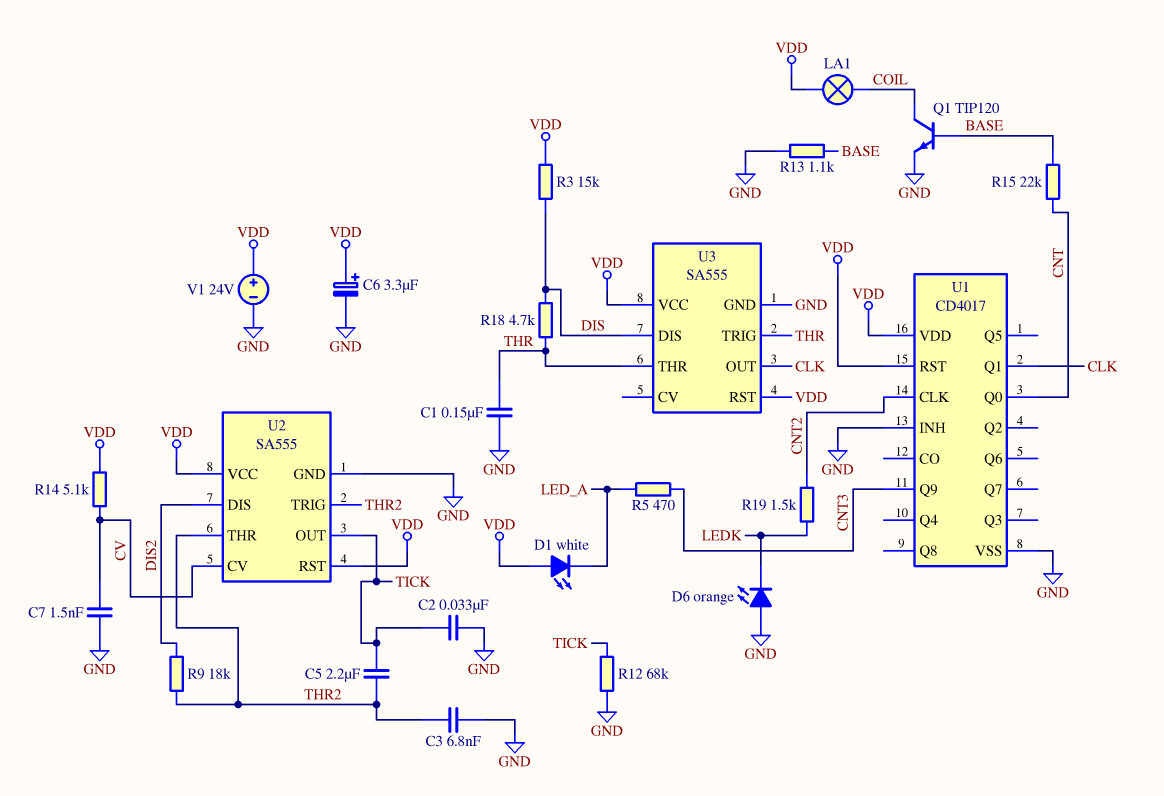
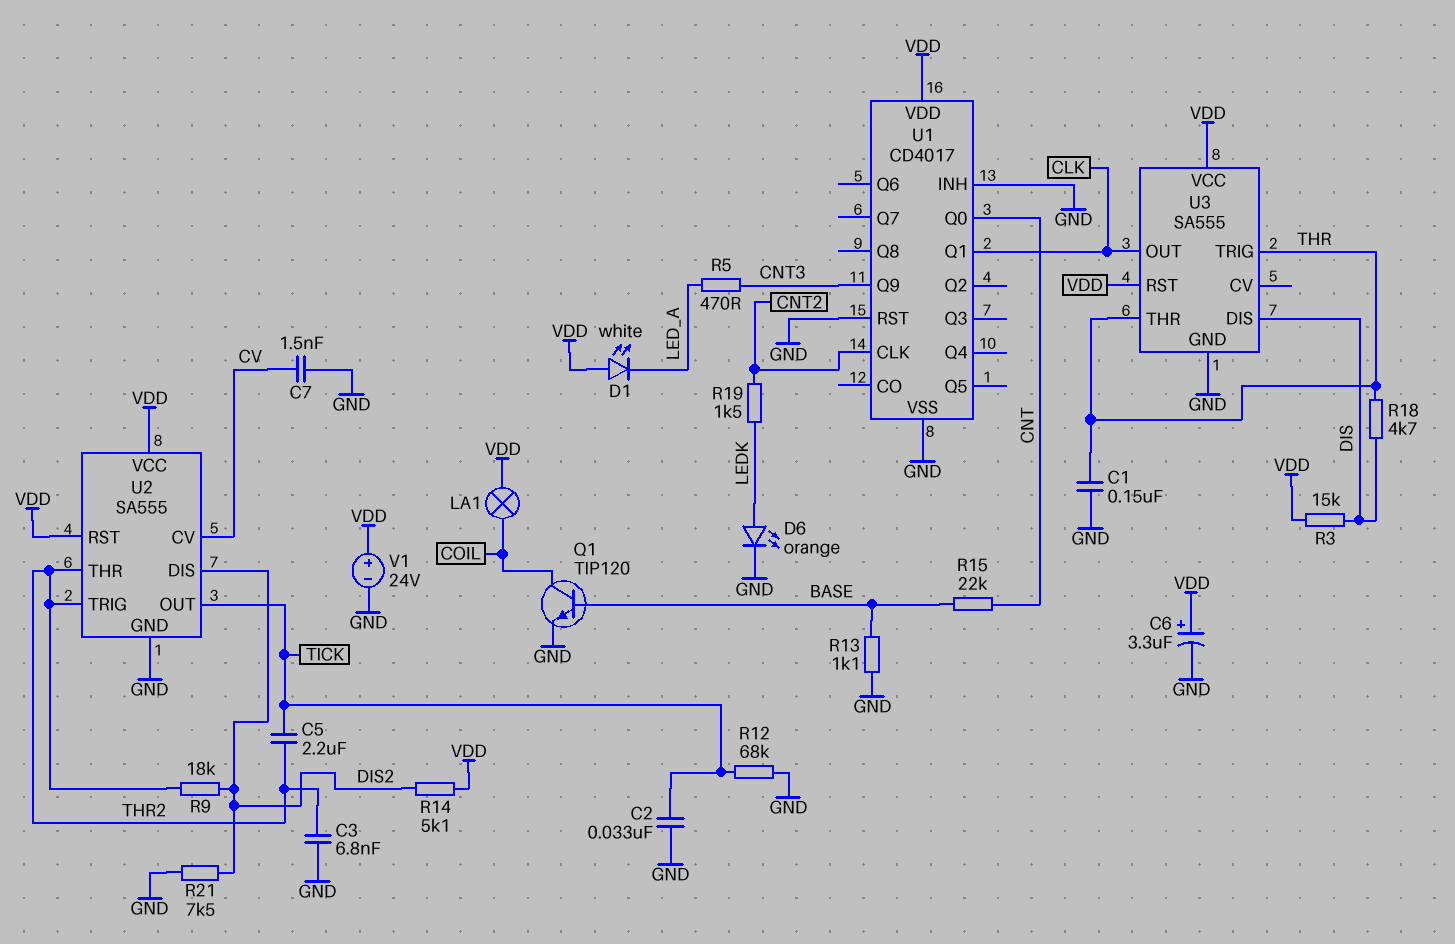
D6: LED orange (A GND, K LEDK) -> LED orange (A LEDK, K GND)
R14: 5.1k (CV, VDD) -> 5.1k (DIS2, VDD)
R21: none -> 7.5k (DIS2, GND)
U1 pin RST: VDD -> GND

